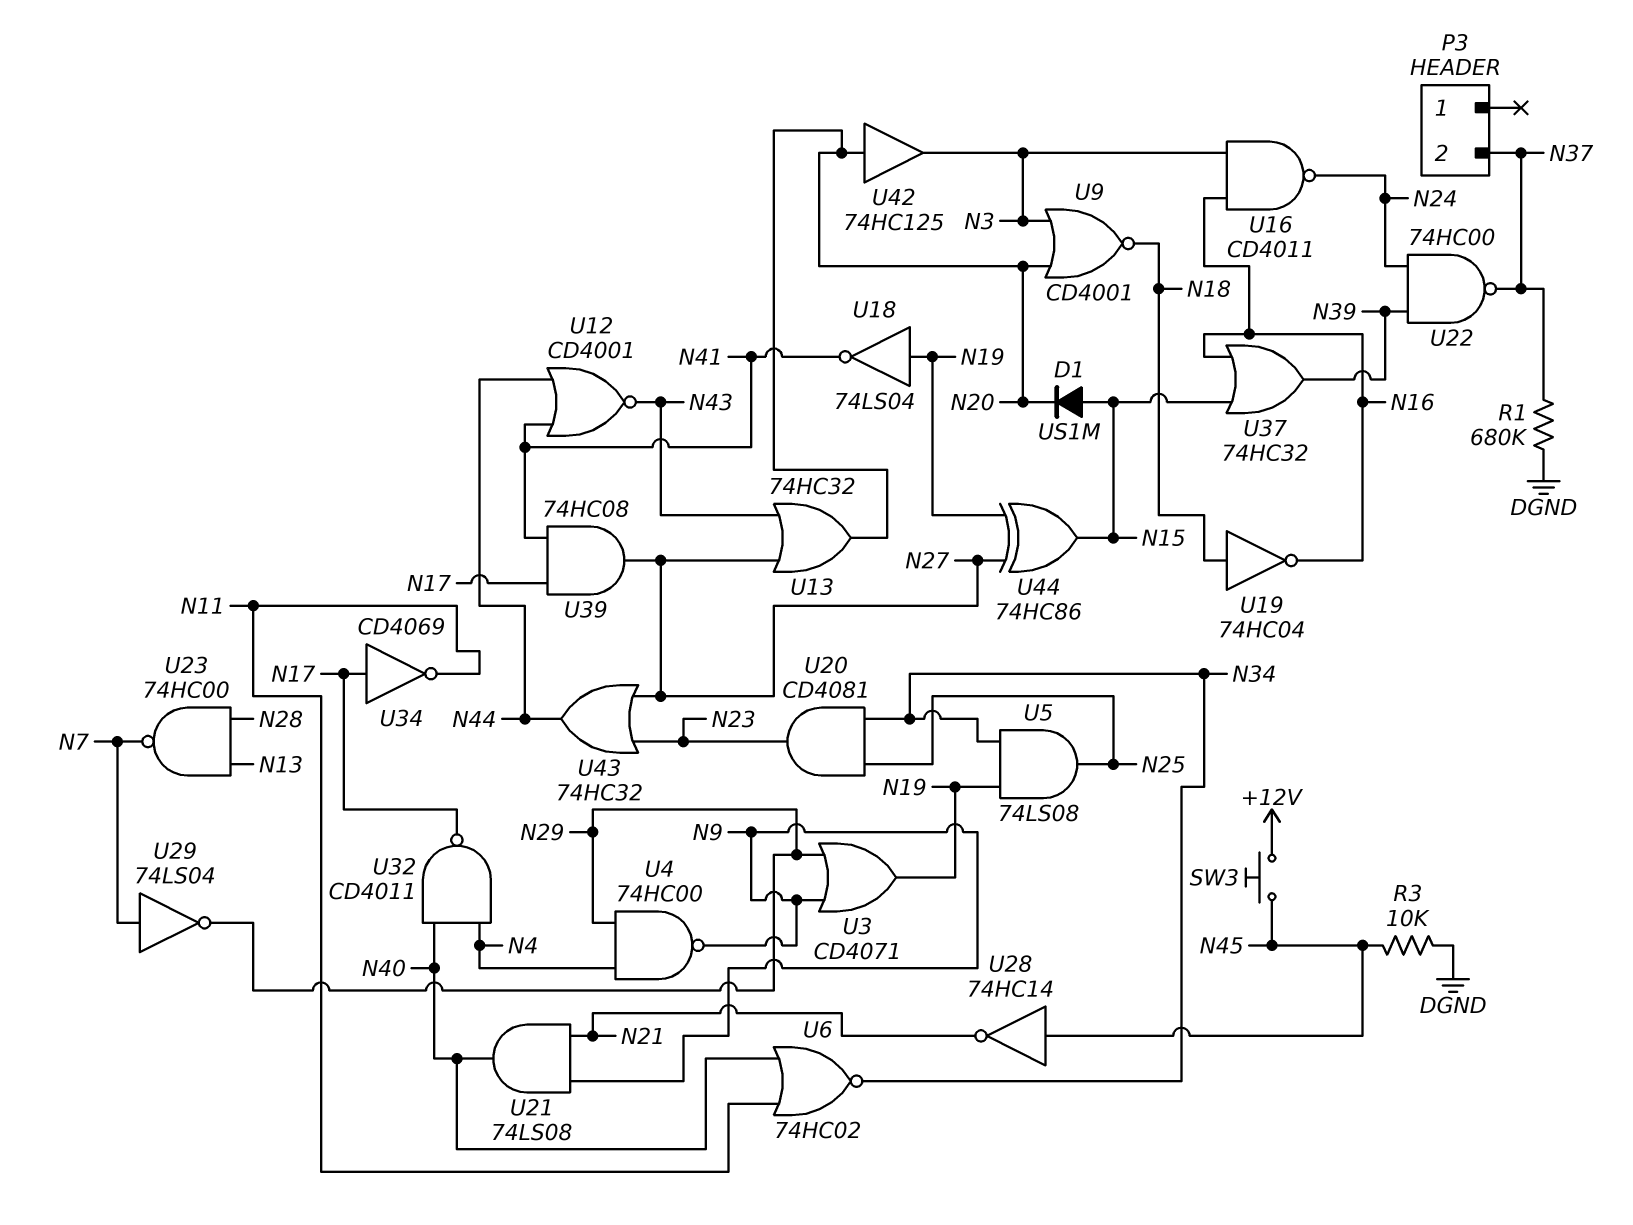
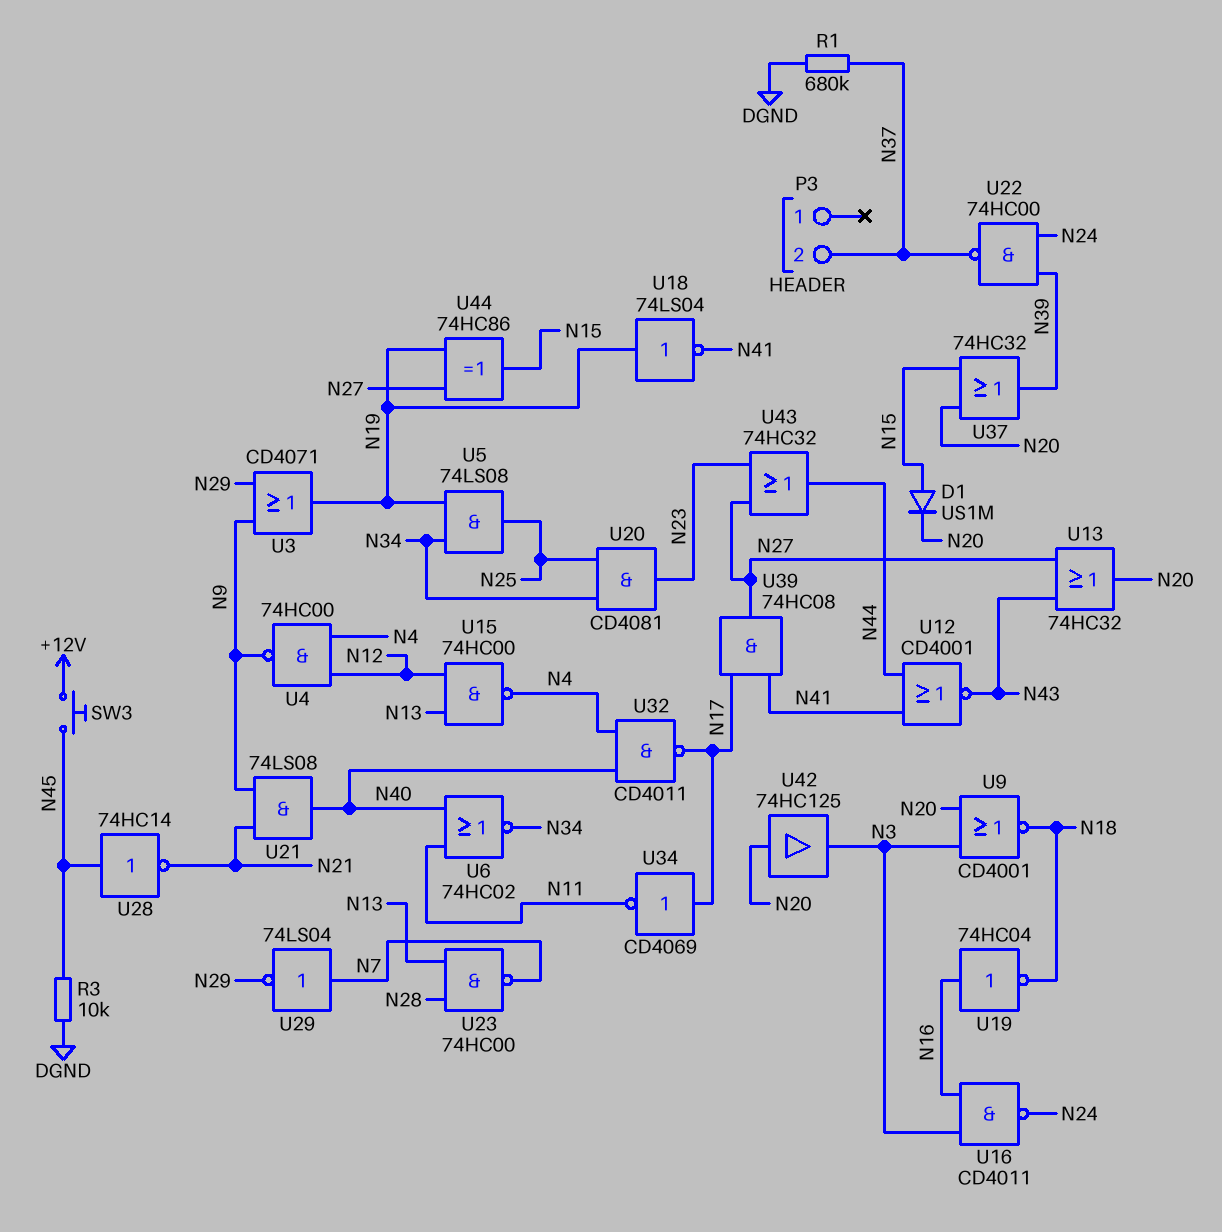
U4: NAND 74HC00 (in N4, in N29, out N9) -> NAND 74HC00 (in N4, in N12, out N9)
U15: none -> NAND 74HC00 (in N12, in N13, out N4)
U19: NOT 74HC04 (in N18, out N16) -> NOT 74HC04 (in N16, out N18)
U37: OR 74HC32 (in N15, in N16, out N39) -> OR 74HC32 (in N15, in N20, out N39)

